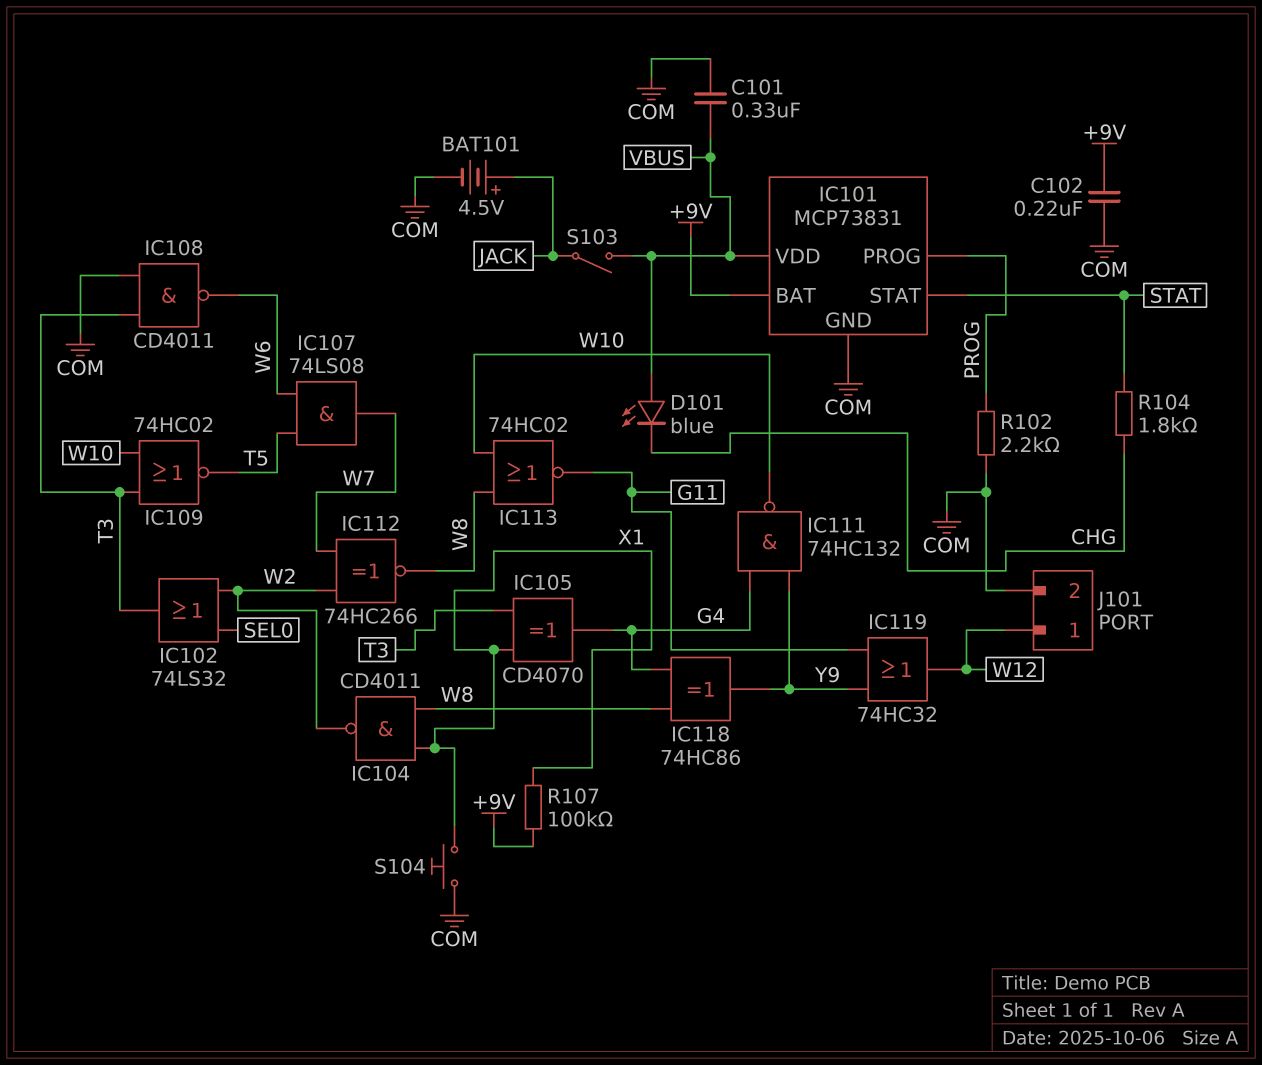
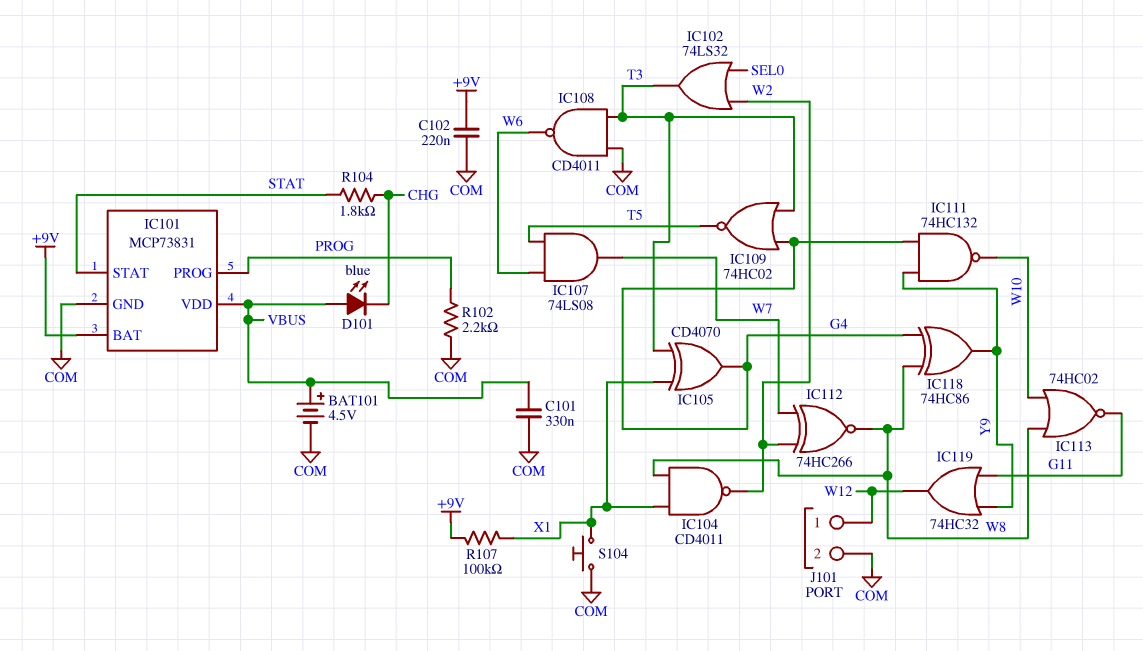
BAT101: 4.5V (plus JACK, minus COM) -> 4.5V (plus VBUS, minus COM)
IC109: NOR 74HC02 (in T3, in W10, out T5) -> NOR 74HC02 (in G4, in T3, out T5)
S103: switch (JACK, VBUS) -> none

